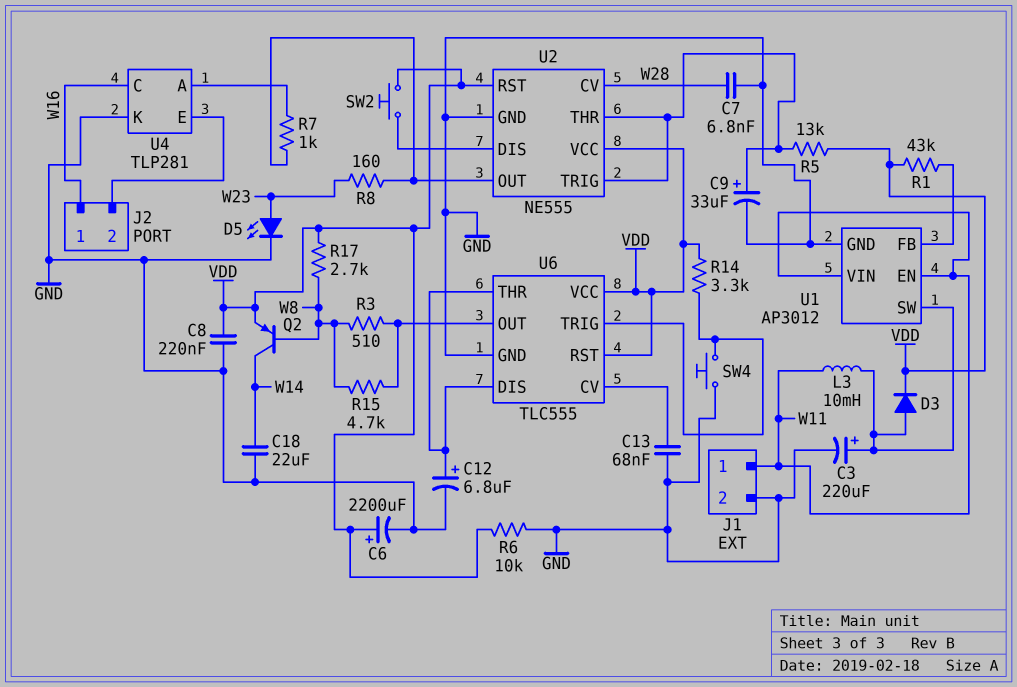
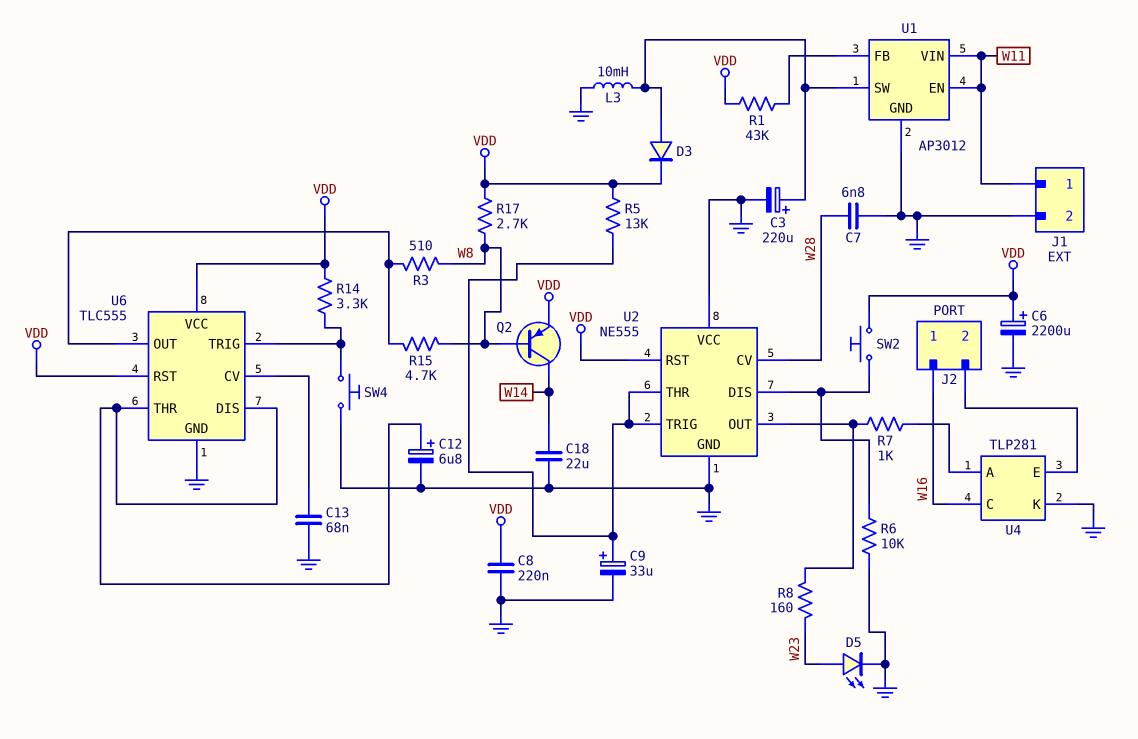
L3: 10mH (U1/SW, W11) -> 10mH (GND, U1/SW)
R6: 10k (GND, VDD) -> 10k (GND, U2/DIS)
U2 pin VCC: VDD -> GND

